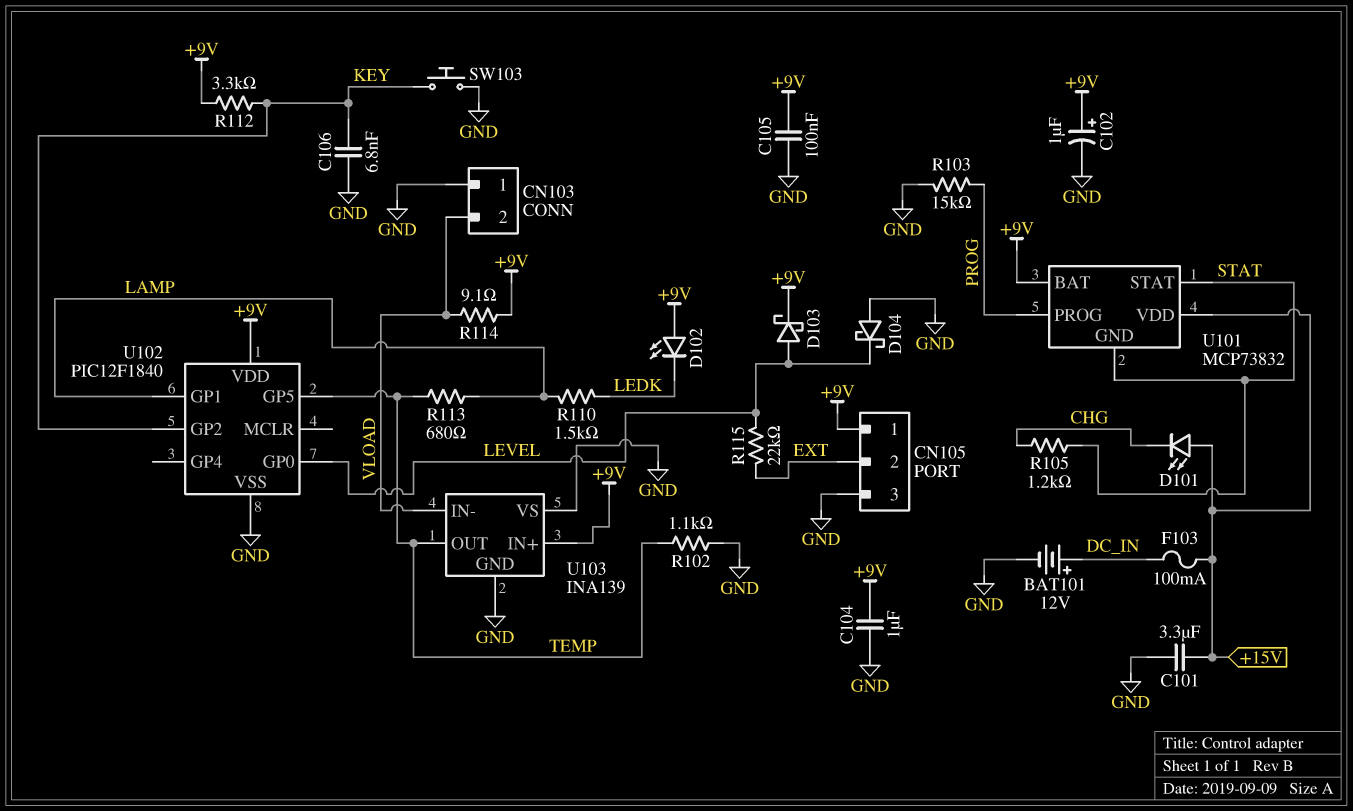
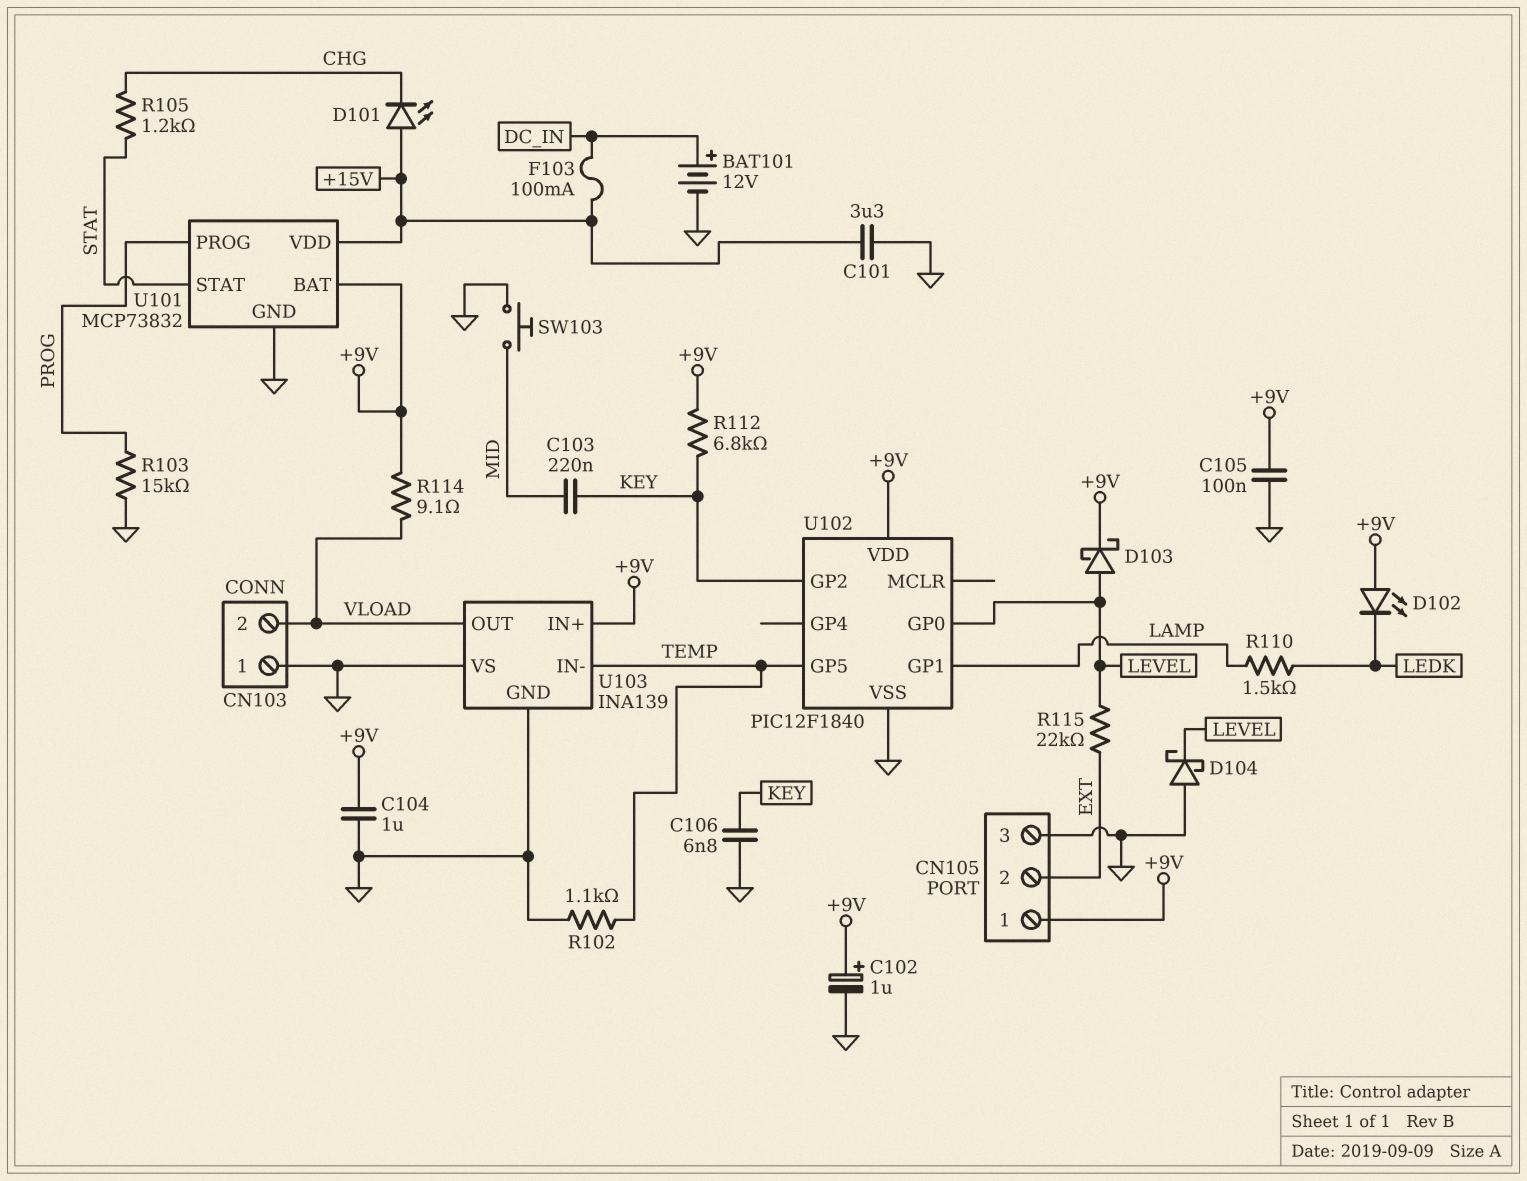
C103: none -> 220nF (KEY, MID)
R112: 3.3k (+9V, KEY) -> 6.8k (+9V, KEY)
R113: 680 (LAMP, TEMP) -> none
SW103: button (GND, KEY) -> button (GND, MID)
U101 pin GND: STAT -> GND
U103 pin IN-: VLOAD -> TEMP
U103 pin OUT: TEMP -> VLOAD

